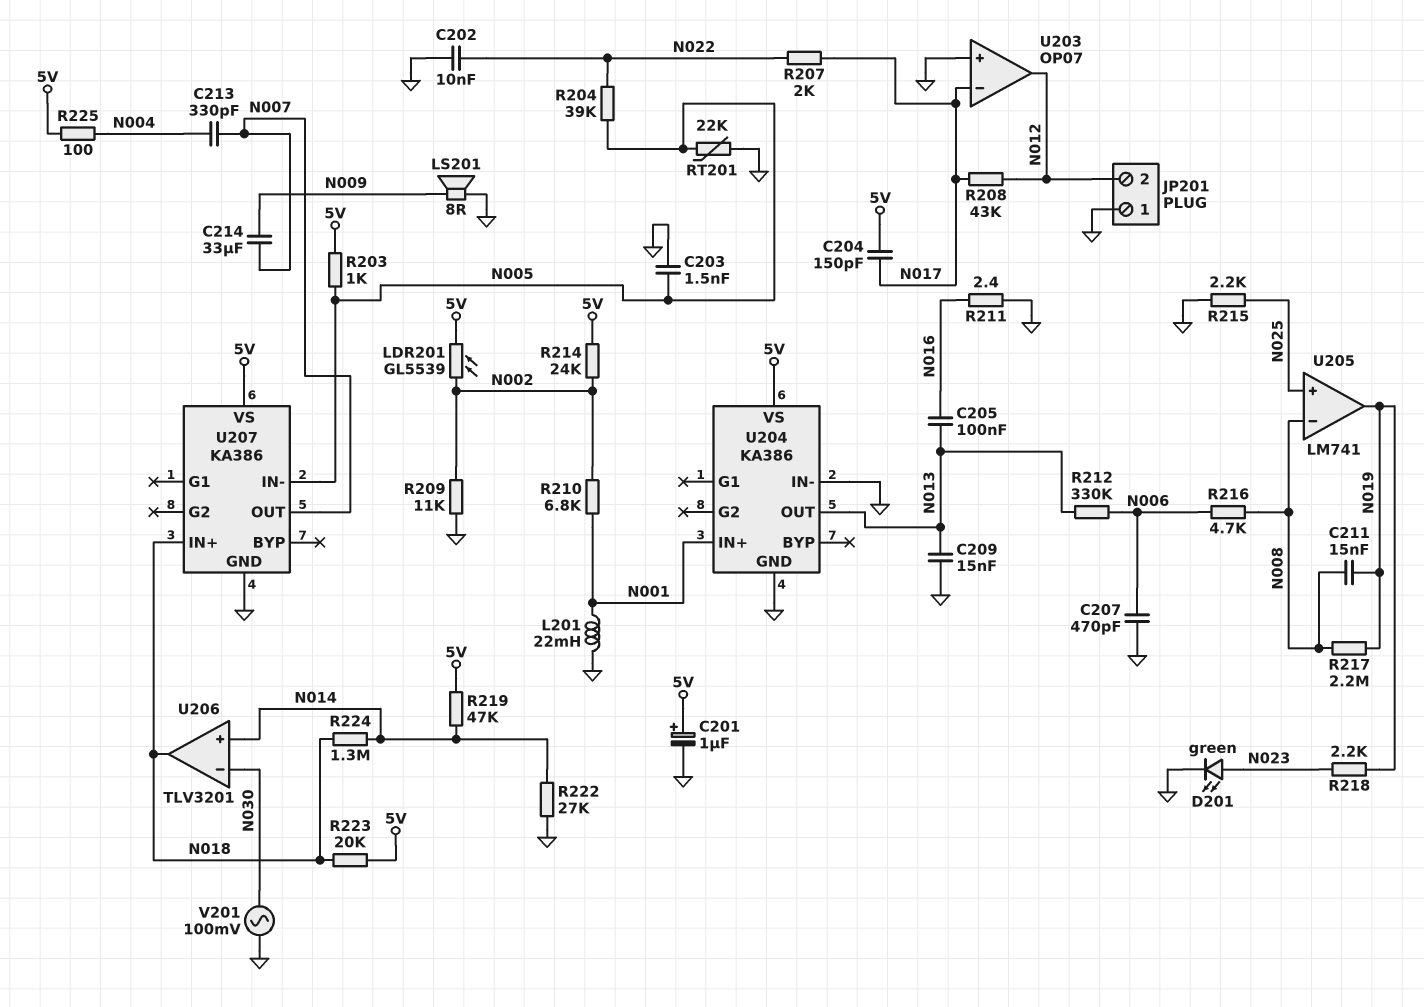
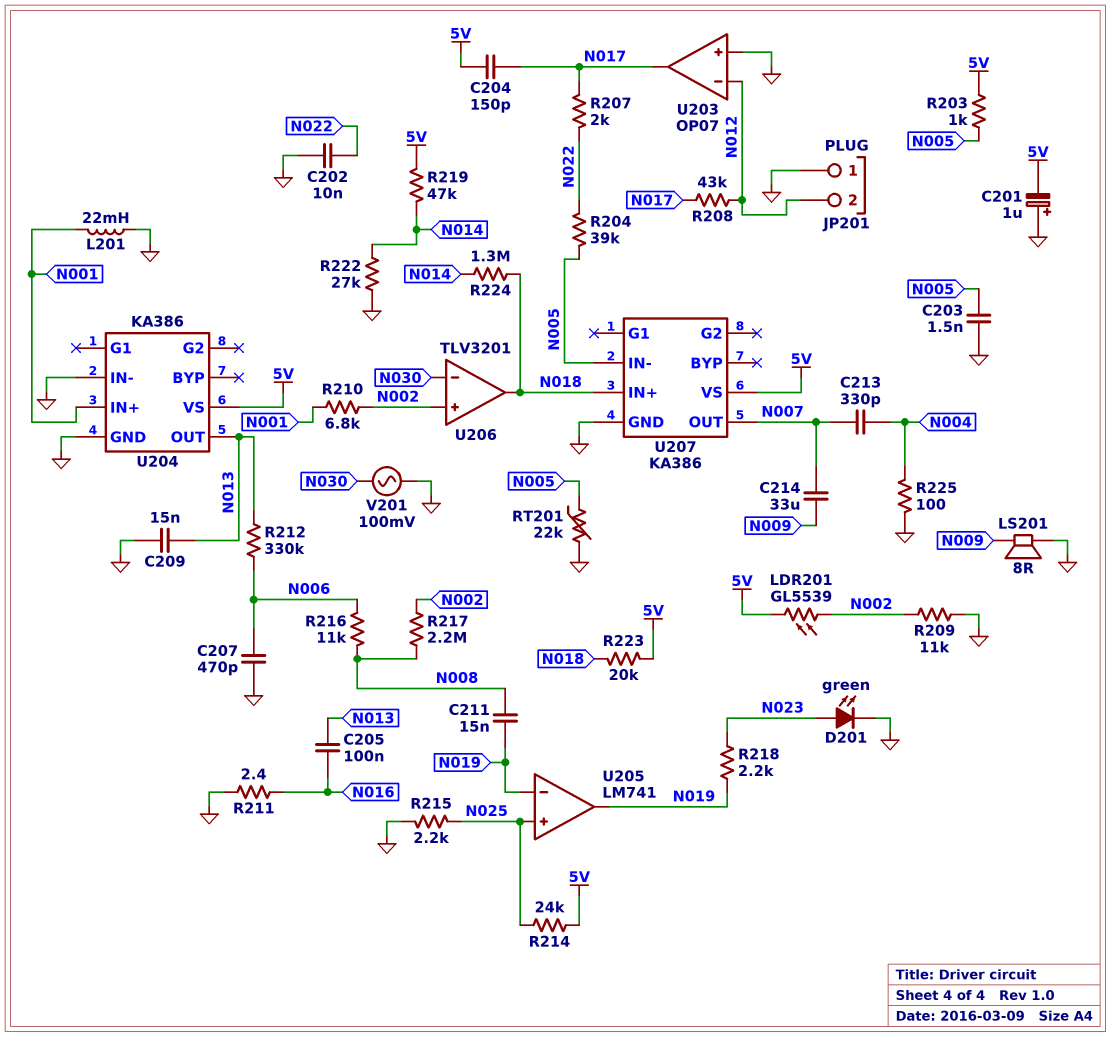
C201: 1uF (plus 5V, minus GND) -> 1uF (plus GND, minus 5V)
R214: 24k (5V, N002) -> 24k (5V, N025)
R216: 4.7k (N006, N008) -> 11k (N006, N008)
R217: 2.2M (N008, N019) -> 2.2M (N002, N008)
R225: 100 (5V, N004) -> 100 (GND, N004)
U203 pin in-: N017 -> N012
U203 pin out: N012 -> N017
U205 pin in-: N008 -> N019
U206 pin in+: N014 -> N002

